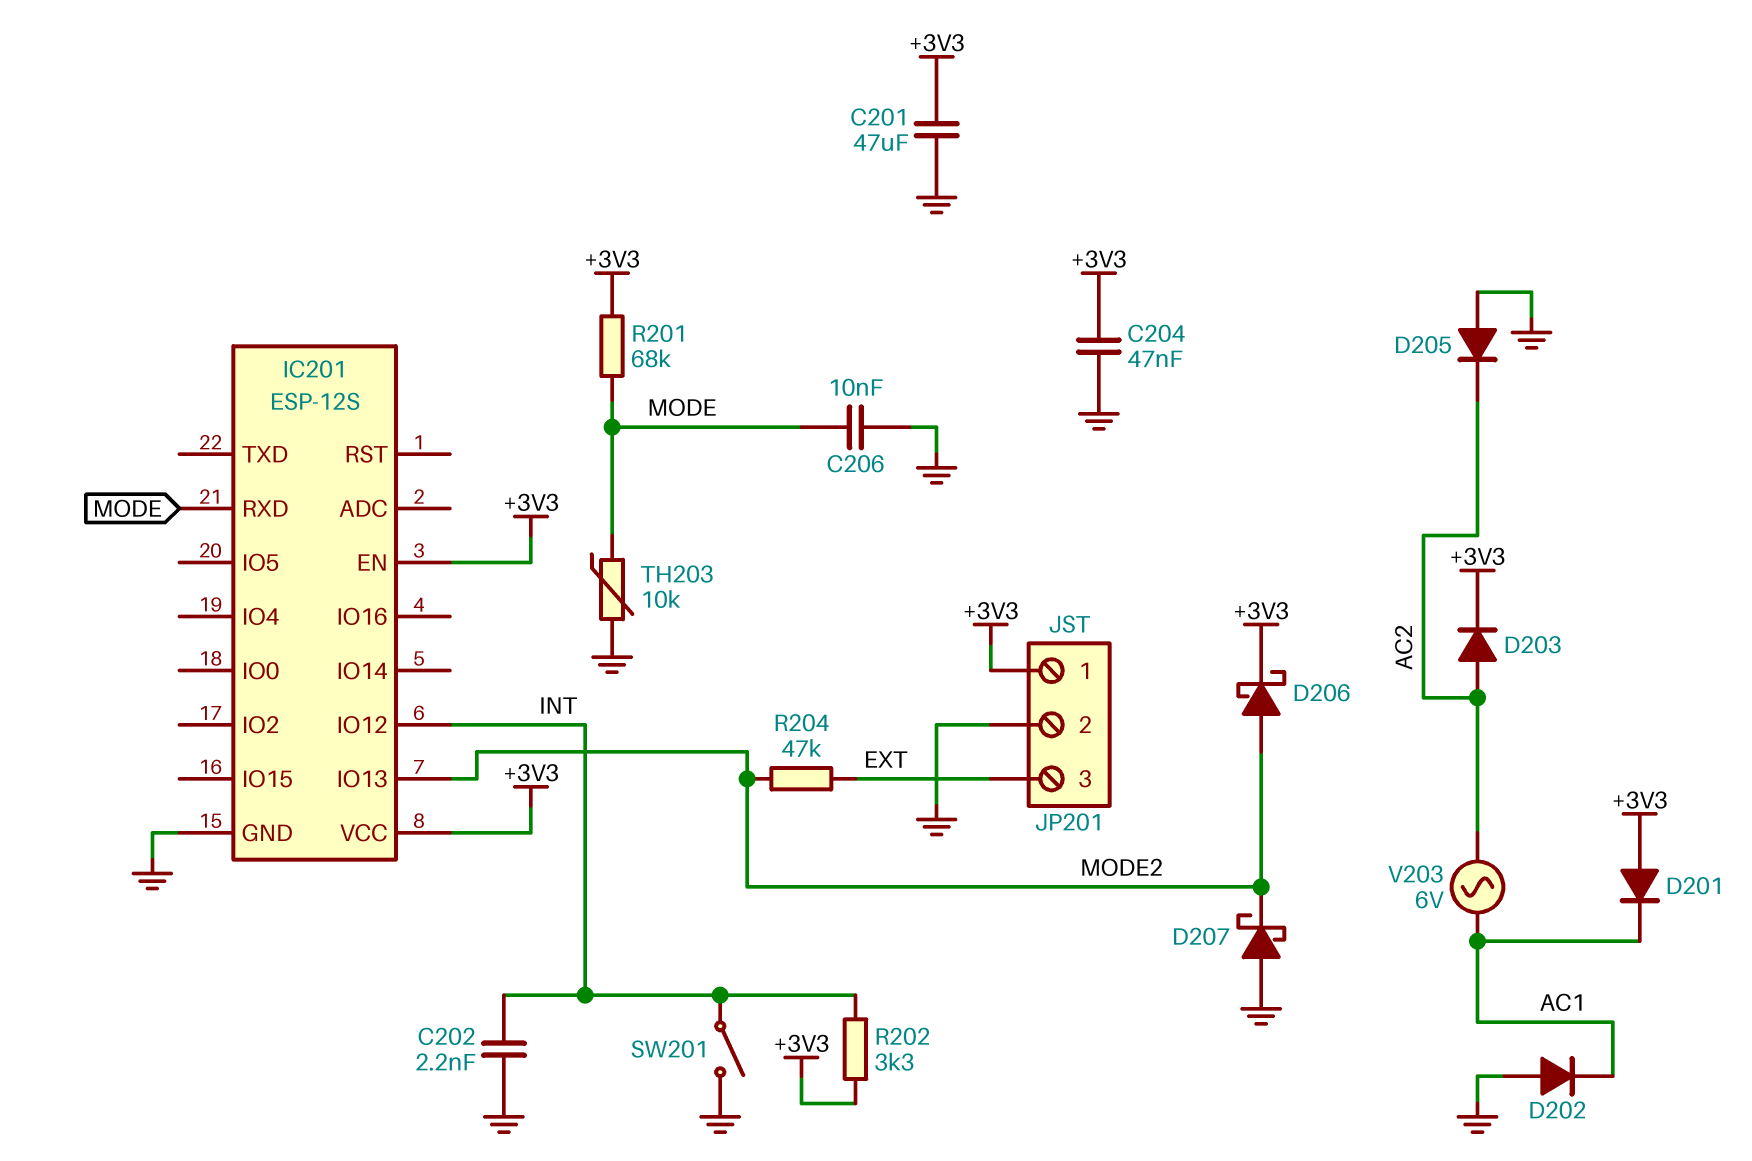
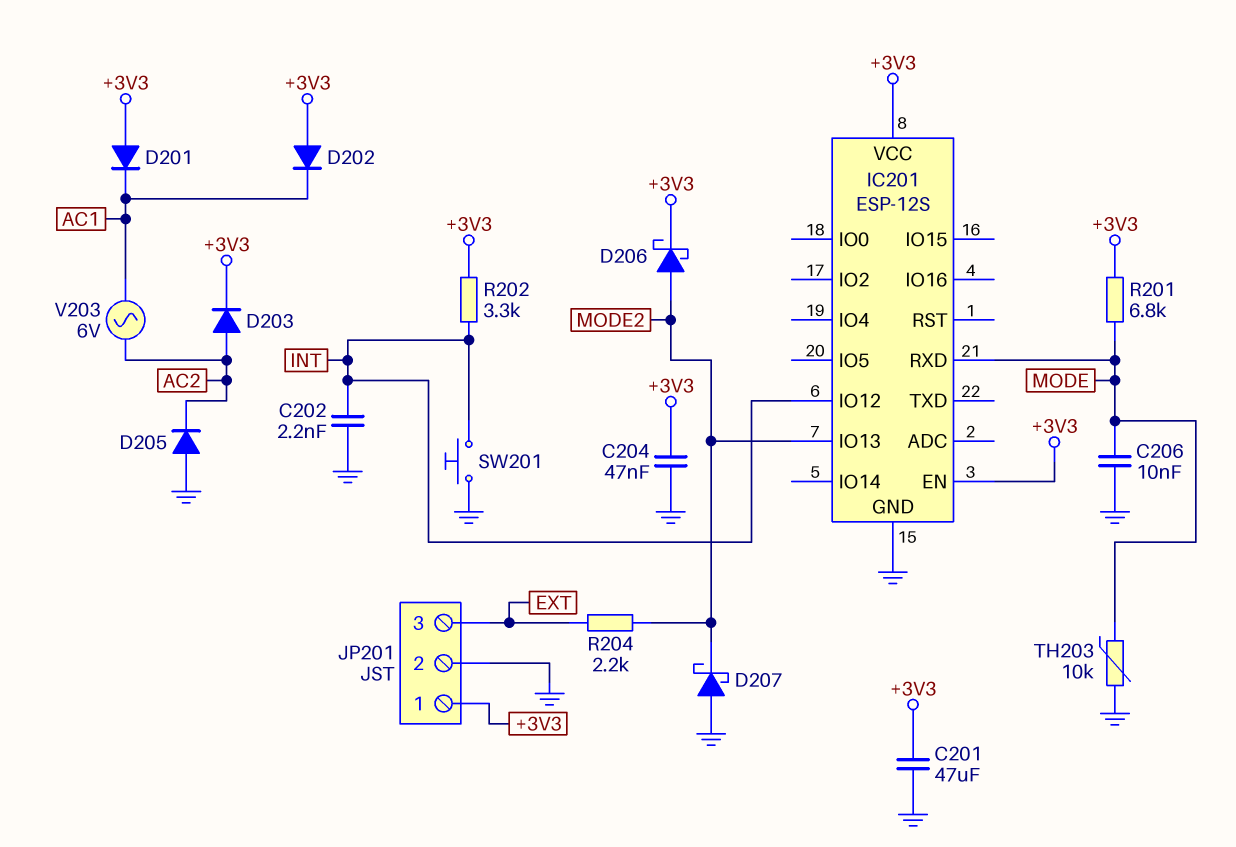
D202: diode (A GND, K AC1) -> diode (A +3V3, K AC1)
R201: 68k (+3V3, MODE) -> 6.8k (+3V3, MODE)
R204: 47k (EXT, MODE2) -> 2.2k (EXT, MODE2)
SW201: switch (GND, INT) -> button (GND, INT)

